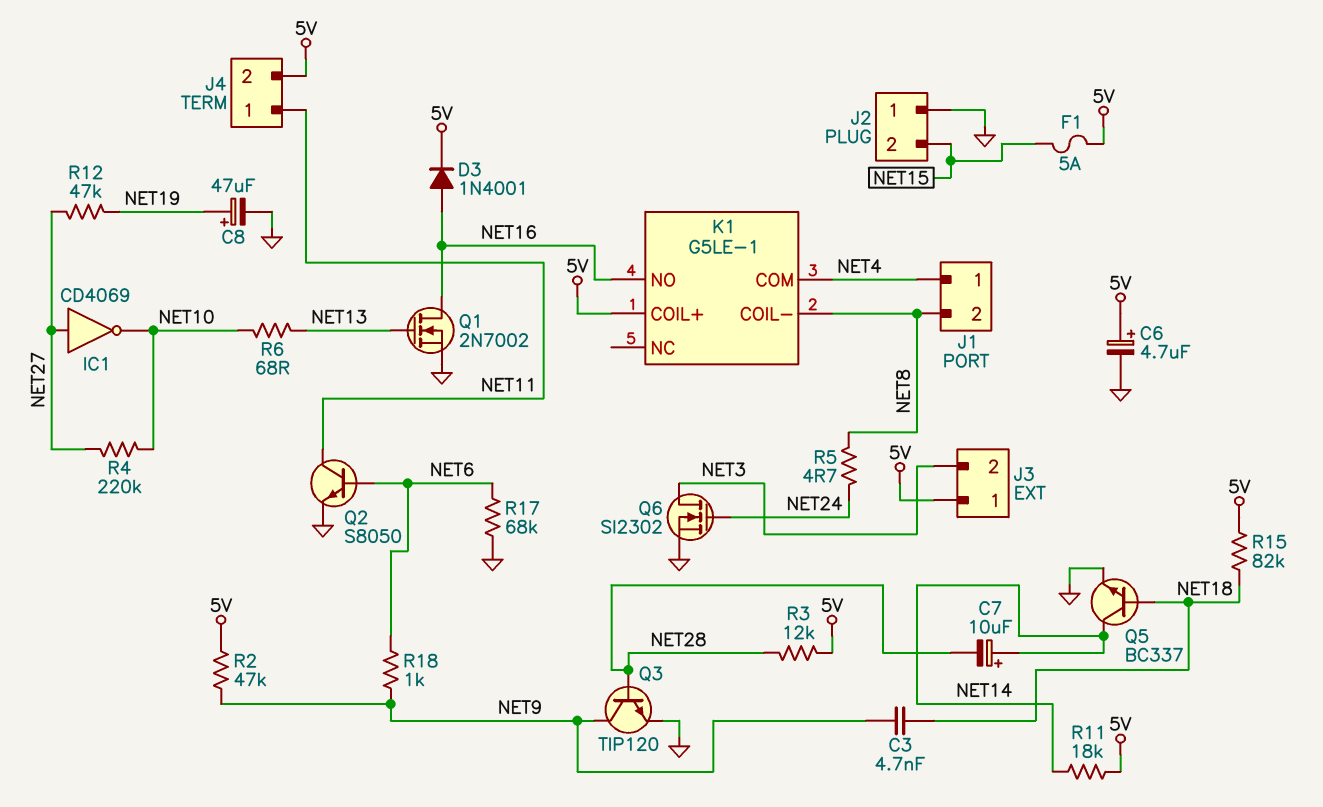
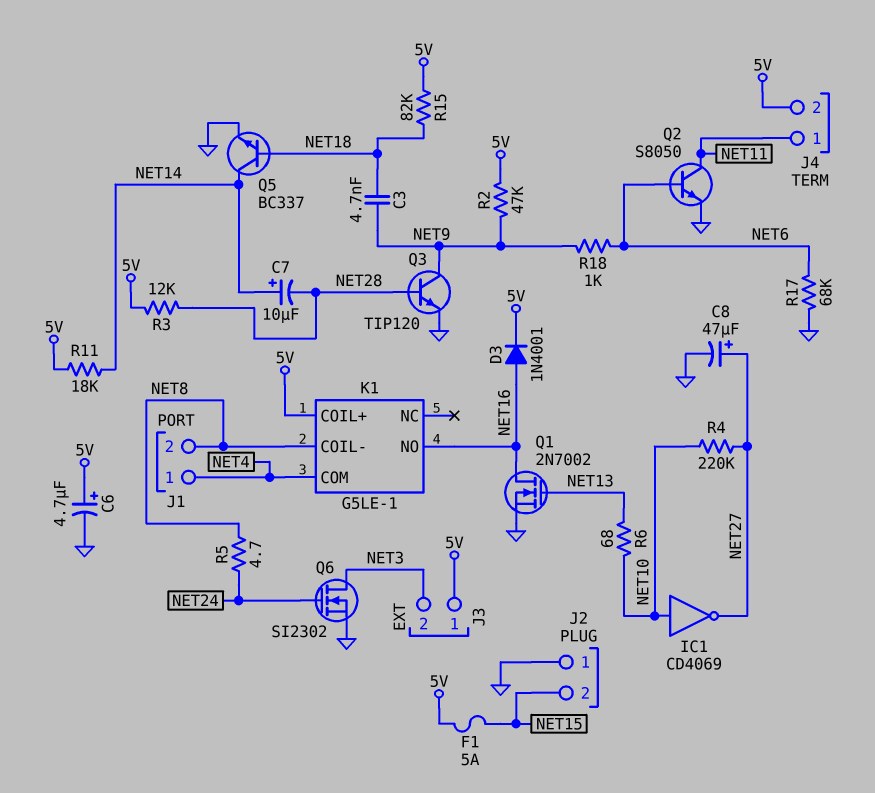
C8: 47uF (plus NET19, minus GND) -> 47uF (plus NET27, minus GND)
IC1: NOT CD4069 (in NET27, out NET10) -> NOT CD4069 (in NET10, out NET27)
R12: 47k (NET19, NET27) -> none

